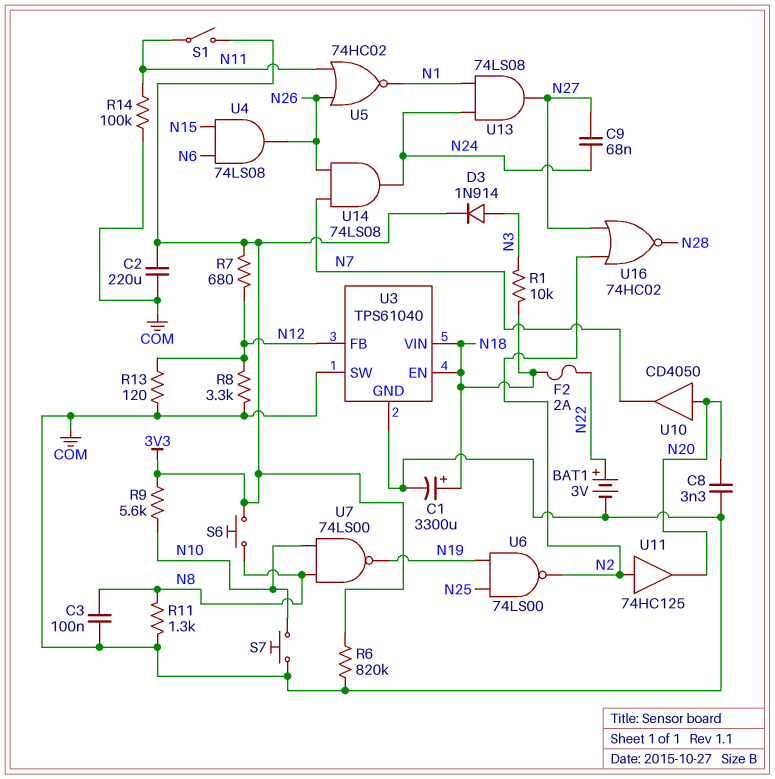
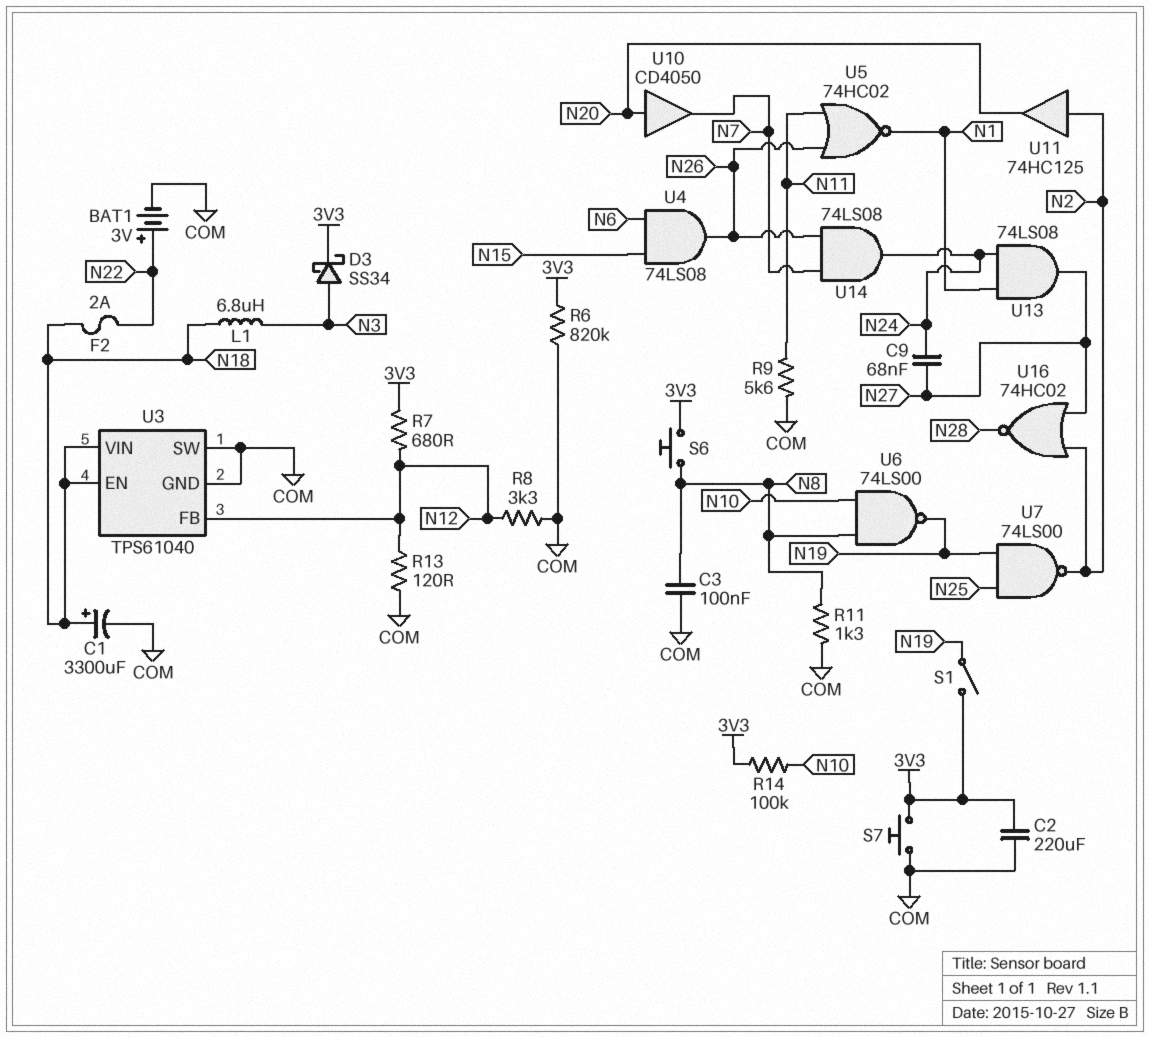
C8: 3.3nF (COM, N20) -> none
D3: diode 1N914 (A N3, K 3V3) -> schottky SS34 (A N3, K 3V3)
L1: none -> 6.8uH (N3, N18)
R1: 10k (N3, N18) -> none
R9: 5.6k (3V3, N10) -> 5.6k (COM, N11)
R14: 100k (COM, N11) -> 100k (3V3, N10)
S1: switch (3V3, N11) -> switch (3V3, N19)
S7: button (COM, N10) -> button (3V3, COM)
U6: NAND 74LS00 (in N19, in N25, out N2) -> NAND 74LS00 (in N8, in N10, out N19)
U7: NAND 74LS00 (in N8, in N10, out N19) -> NAND 74LS00 (in N19, in N25, out N2)

